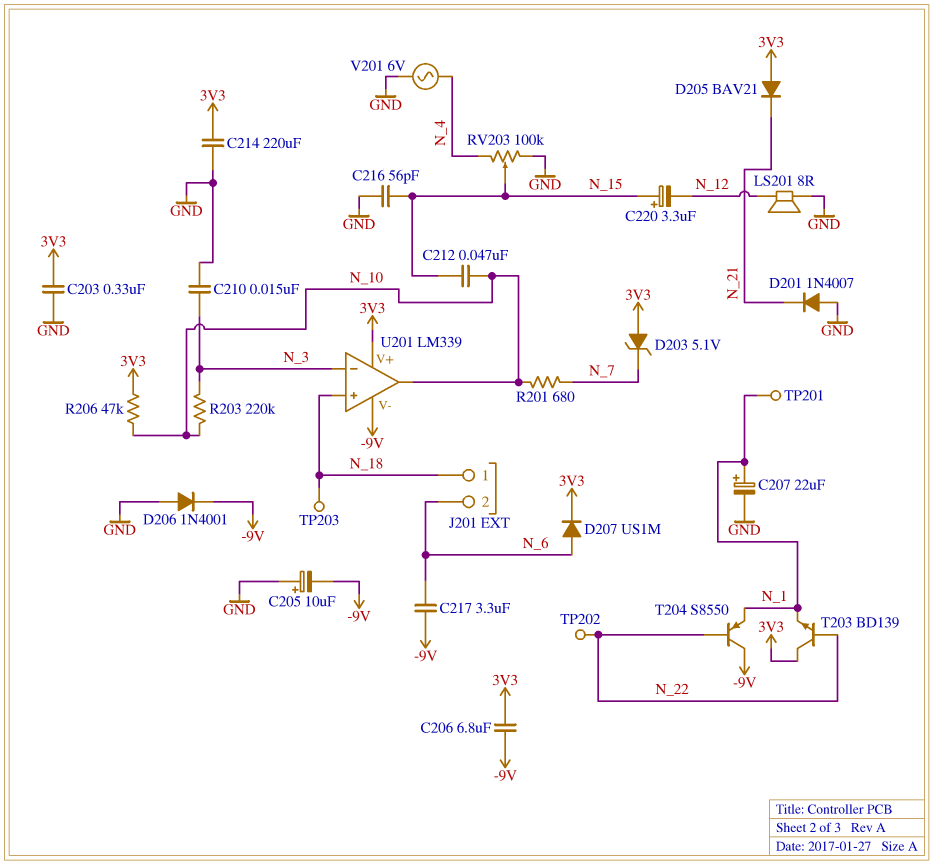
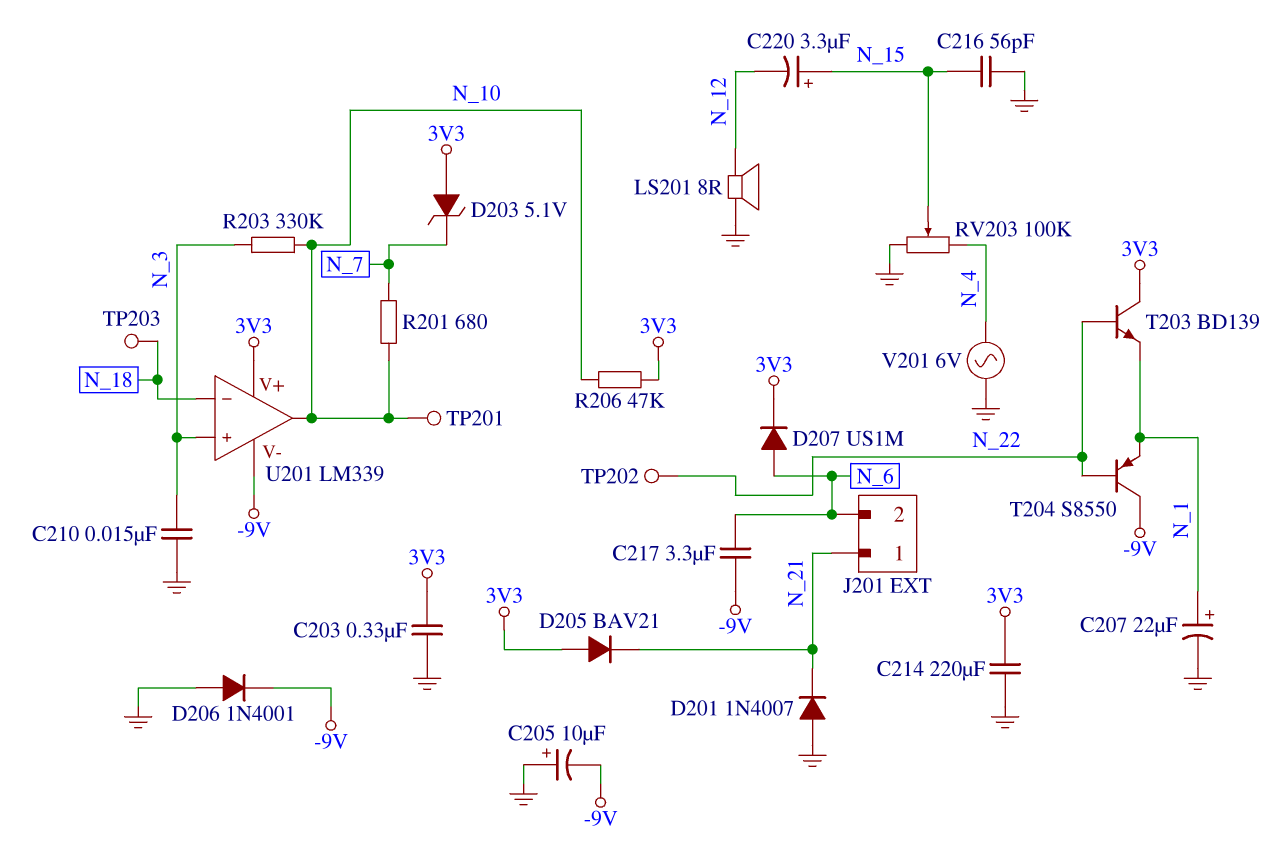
C206: 6.8uF (-9V, 3V3) -> none
C212: 47nF (N_10, N_15) -> none
J201 pin 1: N_18 -> N_21
R203: 220k (N_3, N_10) -> 330k (N_3, N_10)
TP201: test point (N_1) -> test point (N_10)
U201 pin in+: N_18 -> N_3
U201 pin in-: N_3 -> N_18

